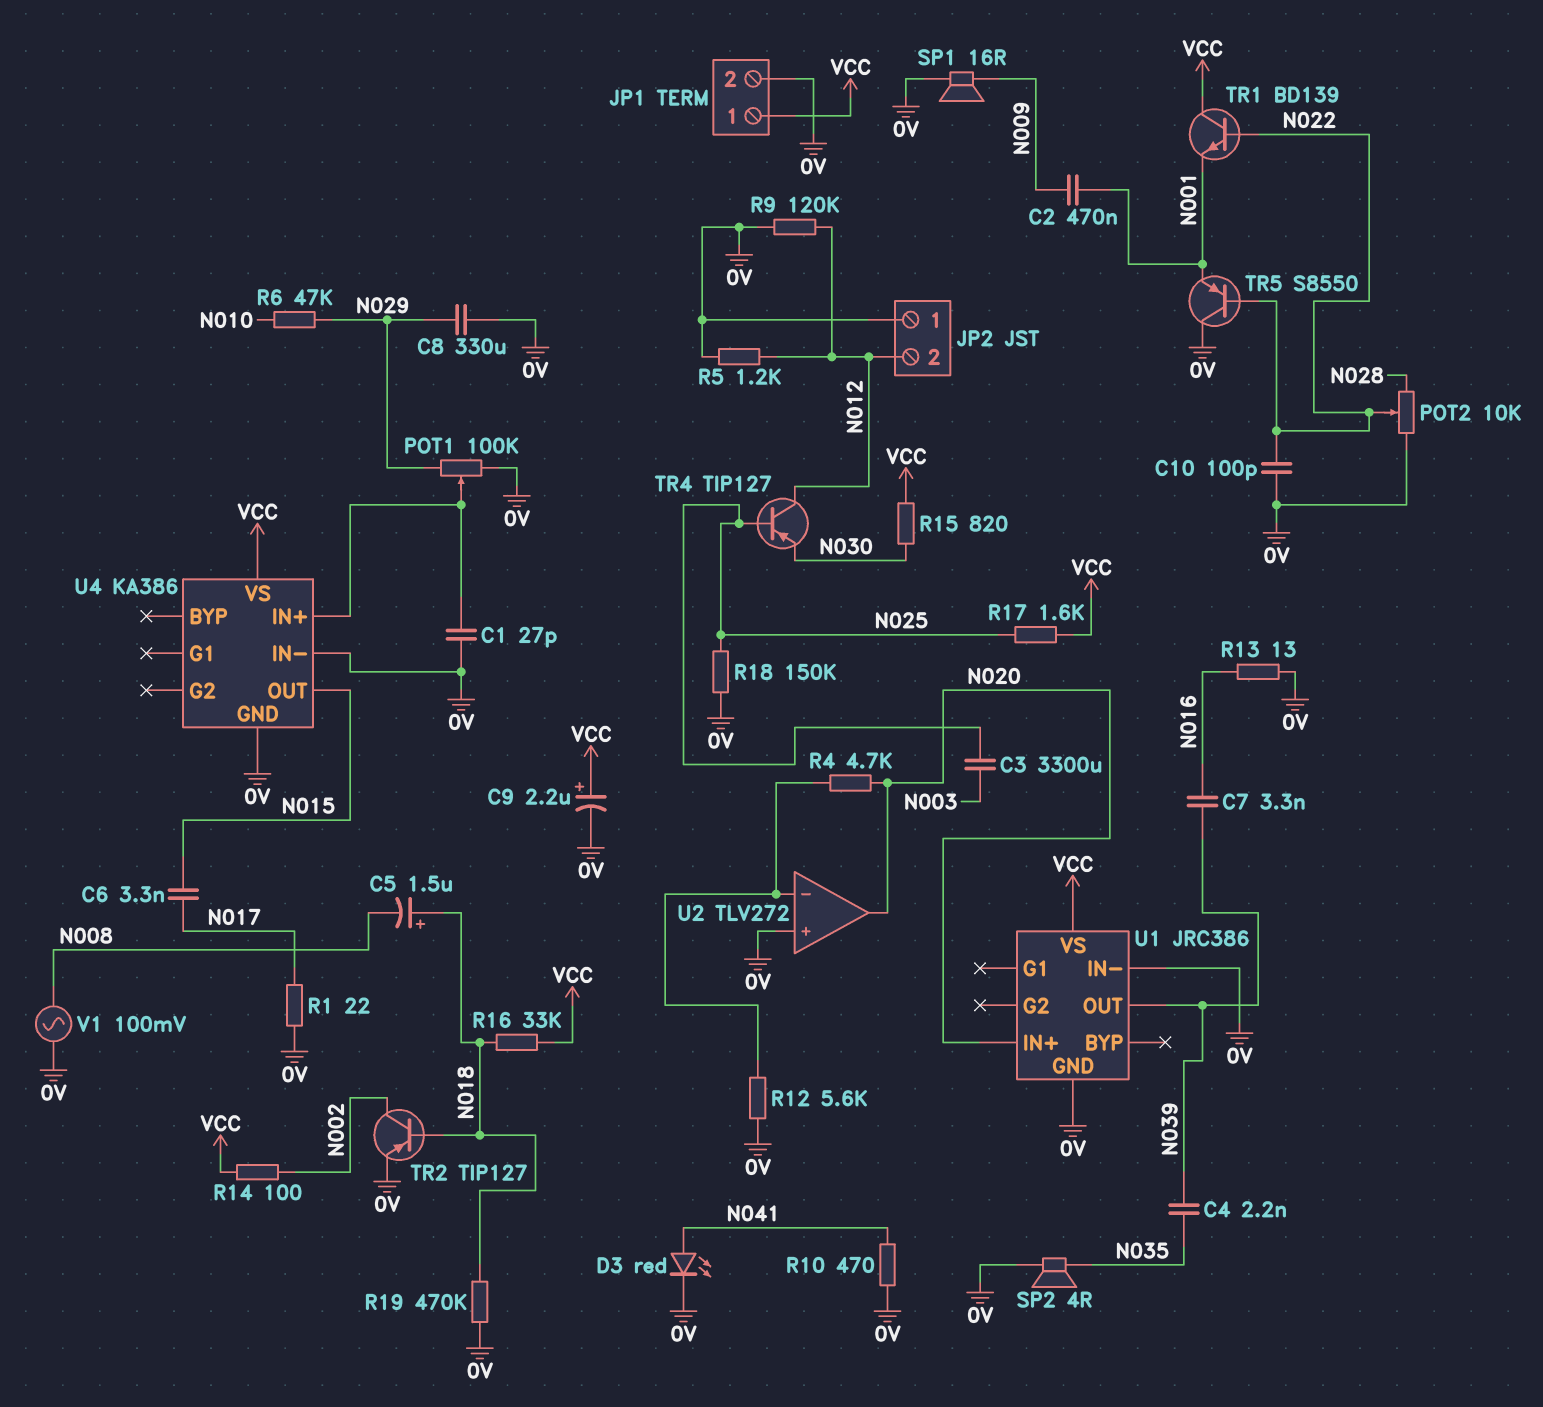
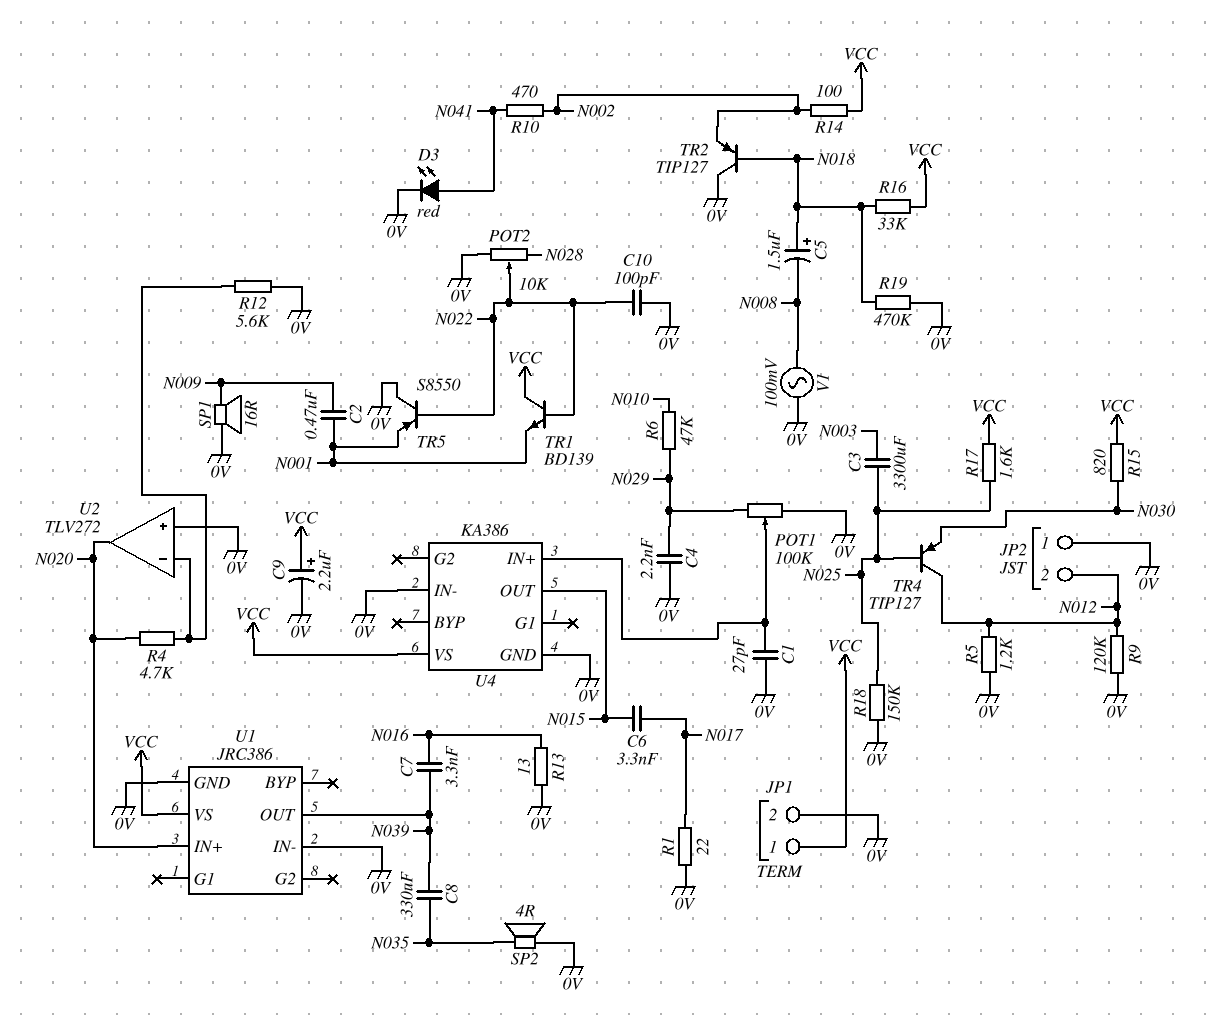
C4: 2.2nF (N035, N039) -> 2.2nF (0V, N029)
C8: 330uF (0V, N029) -> 330uF (N035, N039)
R10: 470 (0V, N041) -> 470 (N002, N041)
TR2: PNP TIP127 (B N018, C N002, E 0V) -> PNP TIP127 (B N018, C 0V, E N002)

